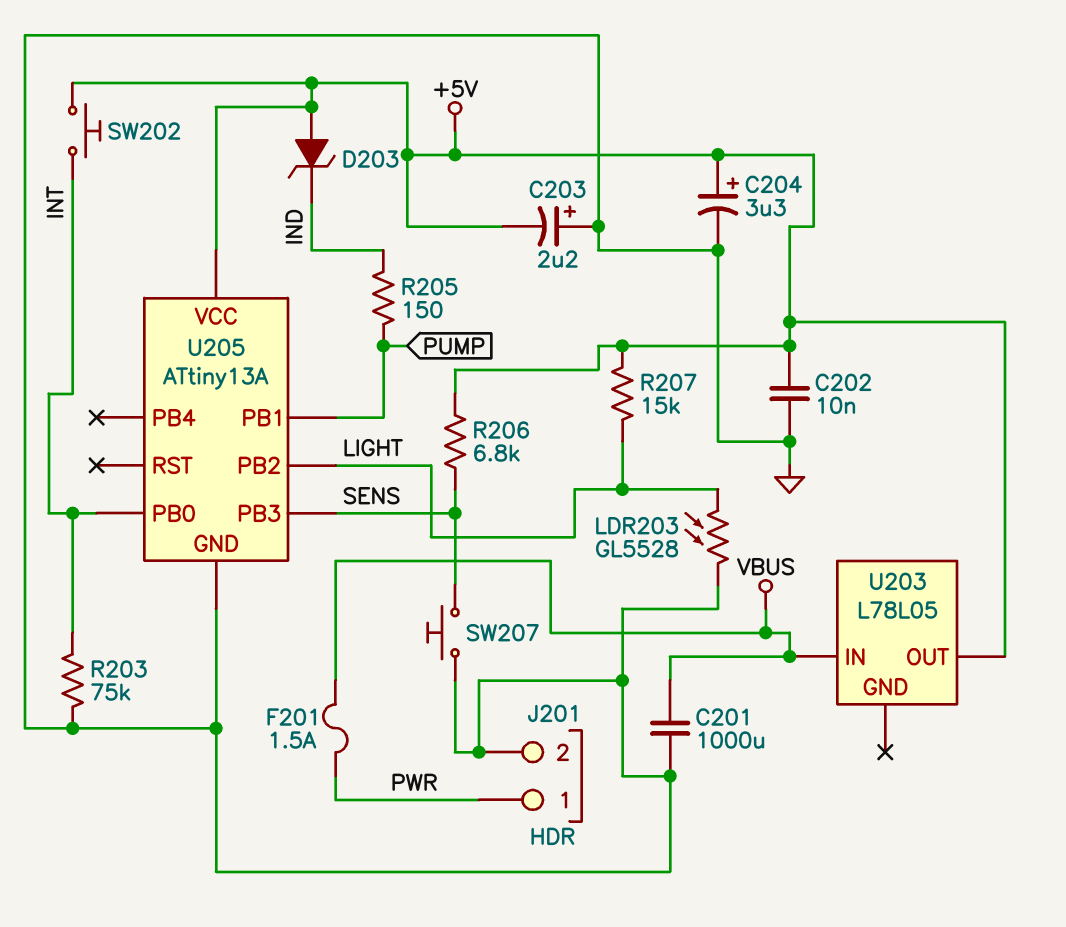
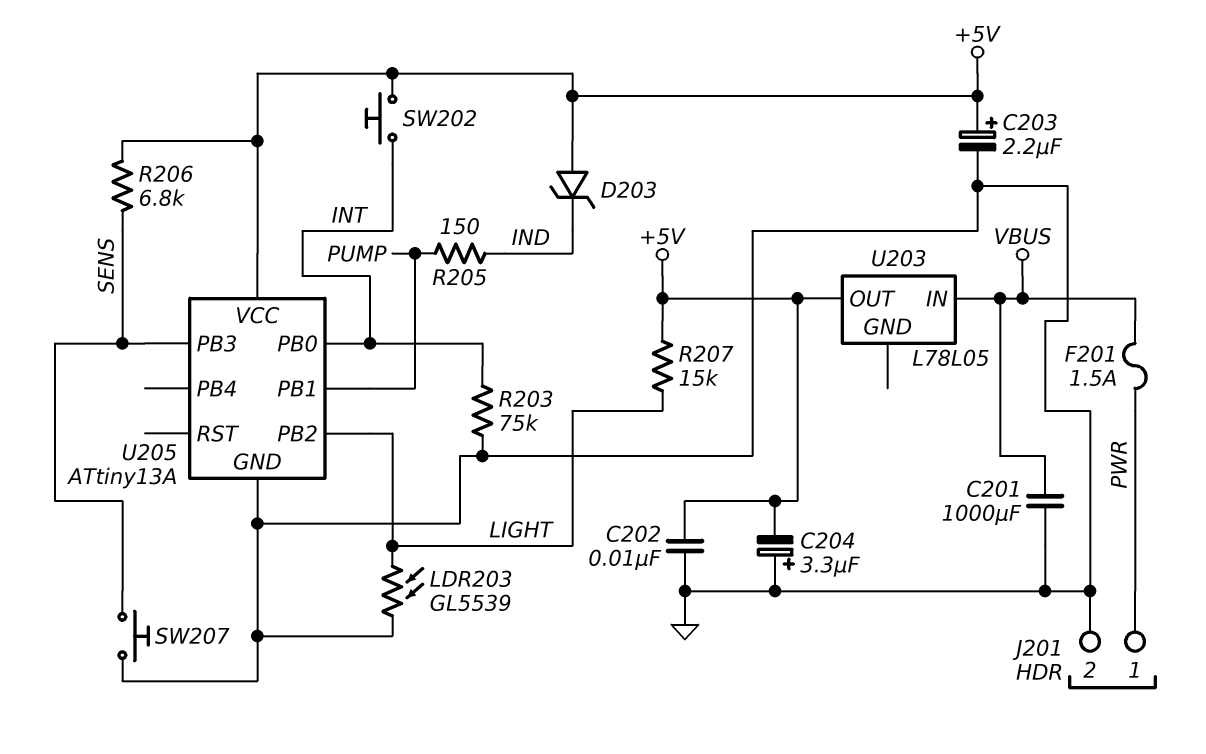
C203: 2.2uF (plus GND, minus +5V) -> 2.2uF (plus +5V, minus GND)
C204: 3.3uF (plus +5V, minus GND) -> 3.3uF (plus GND, minus +5V)
LDR203: GL5528 (GND, LIGHT) -> GL5539 (GND, LIGHT)

